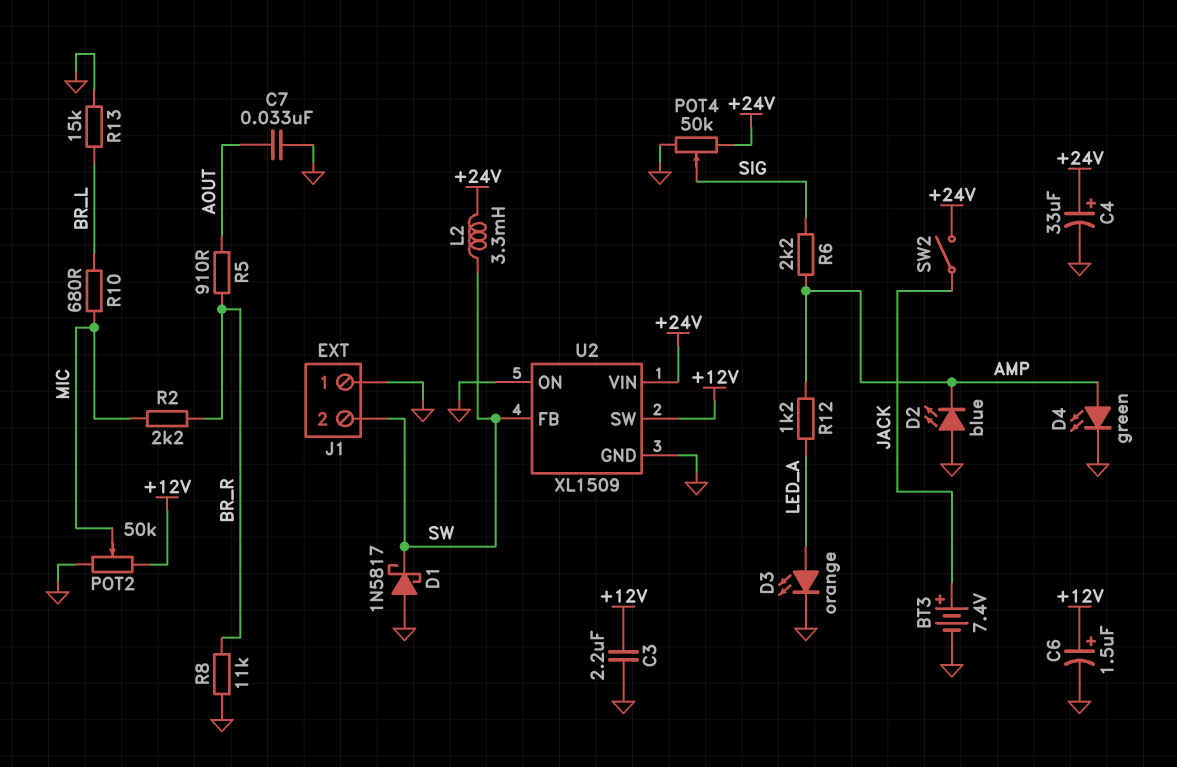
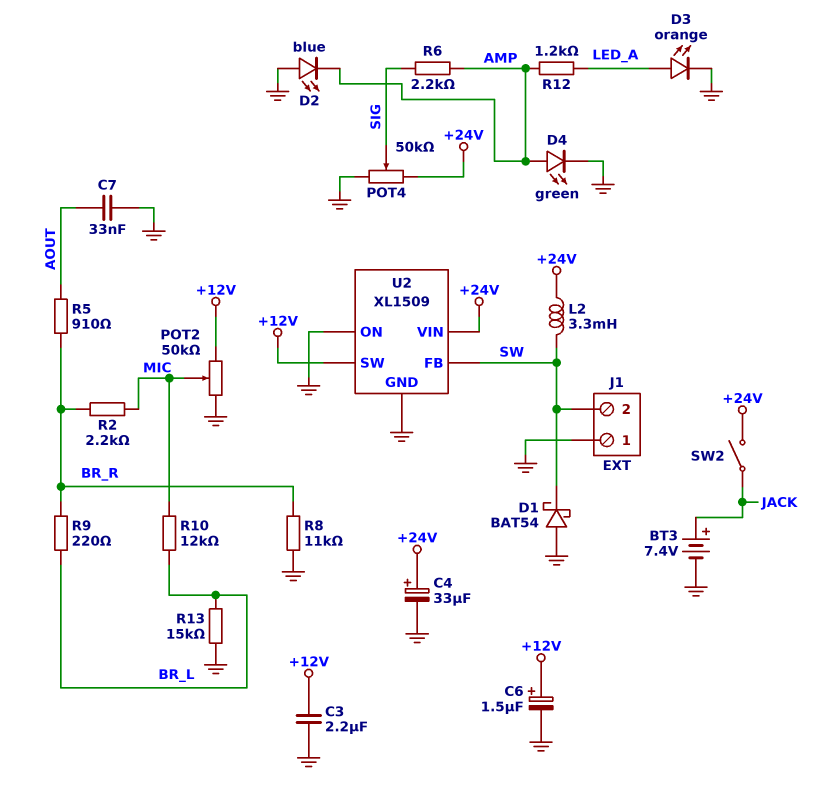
D1: schottky 1N5817 (A GND, K SW) -> schottky BAT54 (A GND, K SW)
R9: none -> 220 (BR_L, BR_R)
R10: 680 (BR_L, MIC) -> 12k (BR_L, MIC)

